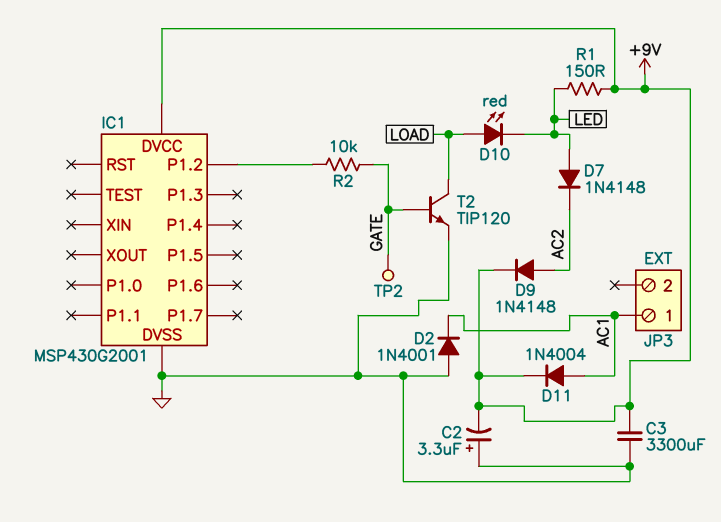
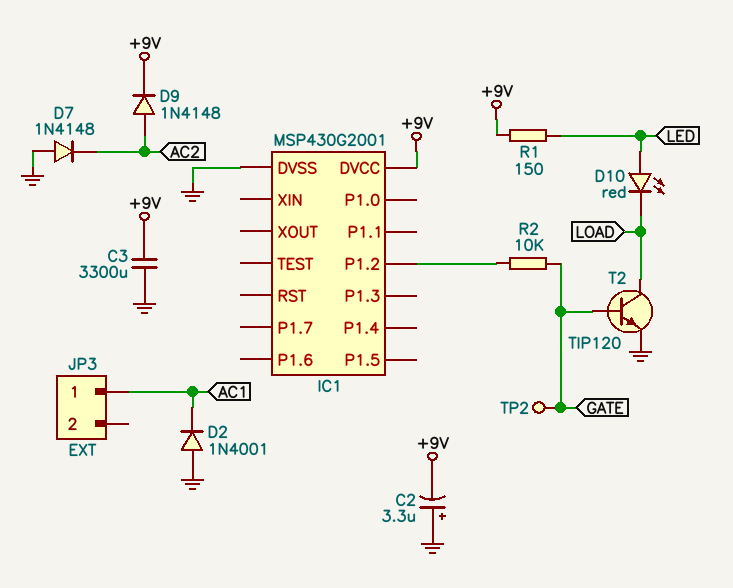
D7: diode 1N4148 (A LED, K AC2) -> diode 1N4148 (A GND, K AC2)
D10: LED red (A LOAD, K LED) -> LED red (A LED, K LOAD)
D11: diode 1N4004 (A AC1, K +9V) -> none

